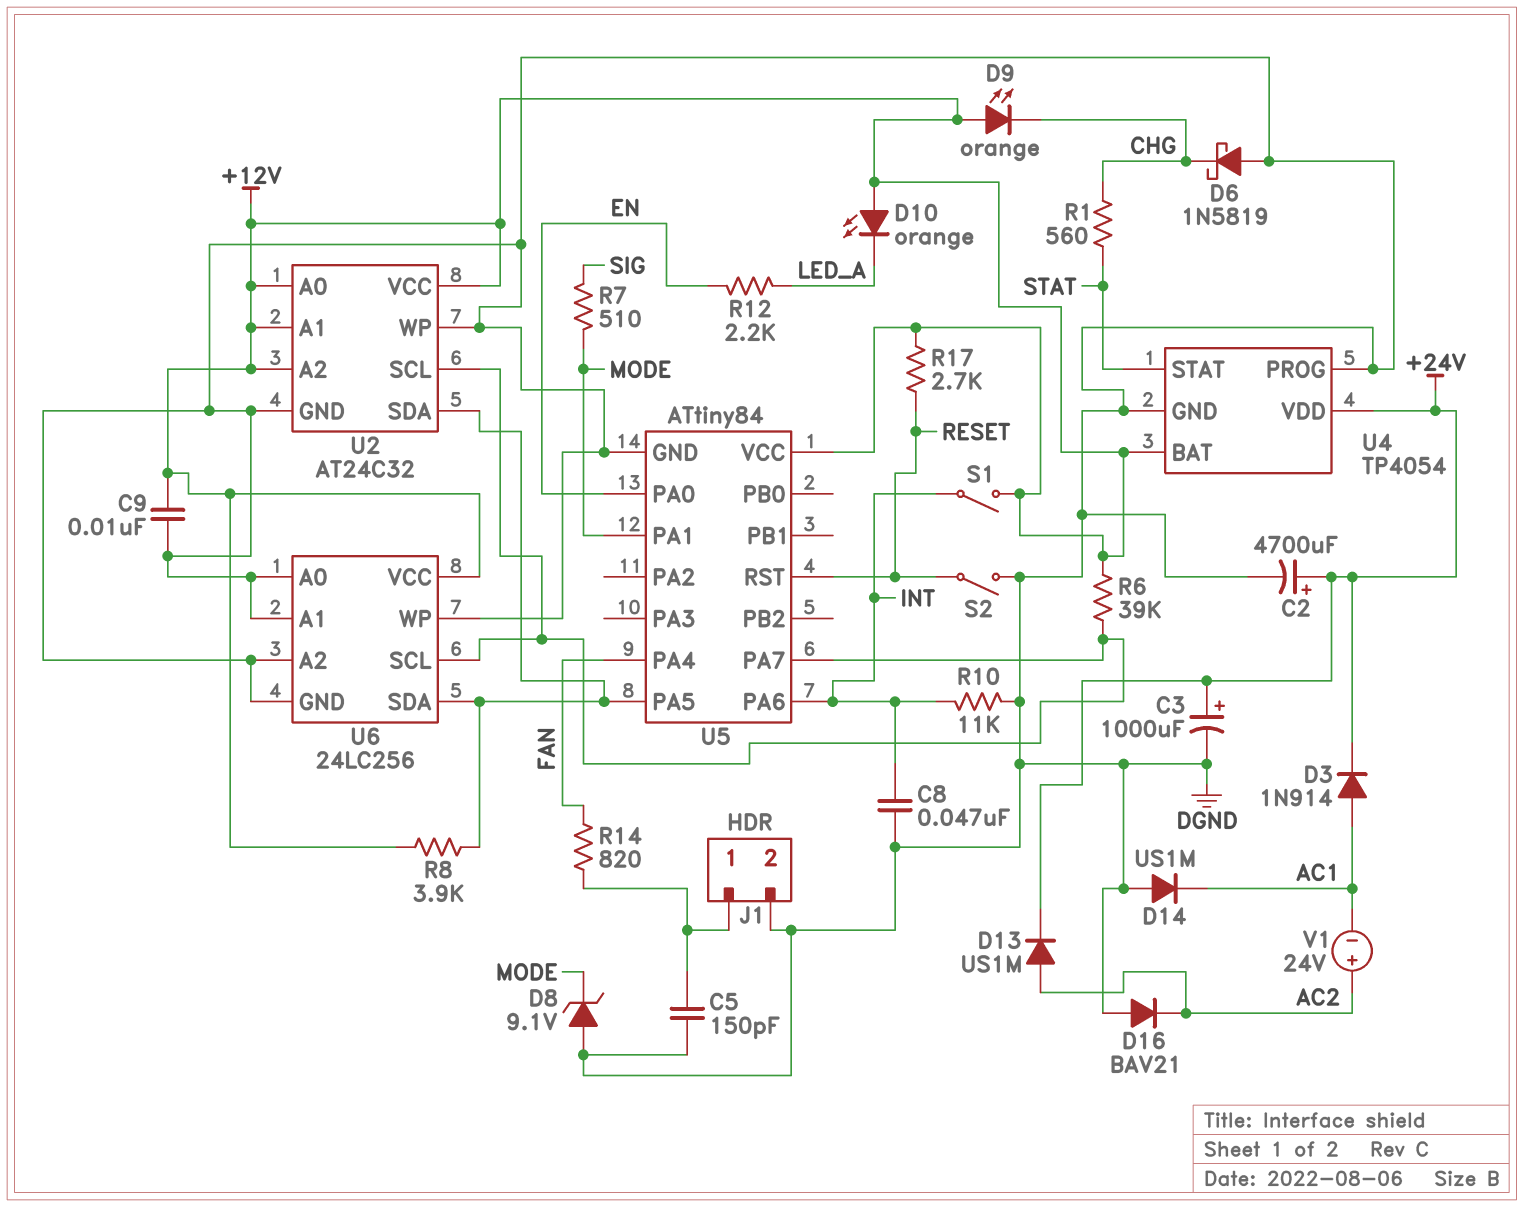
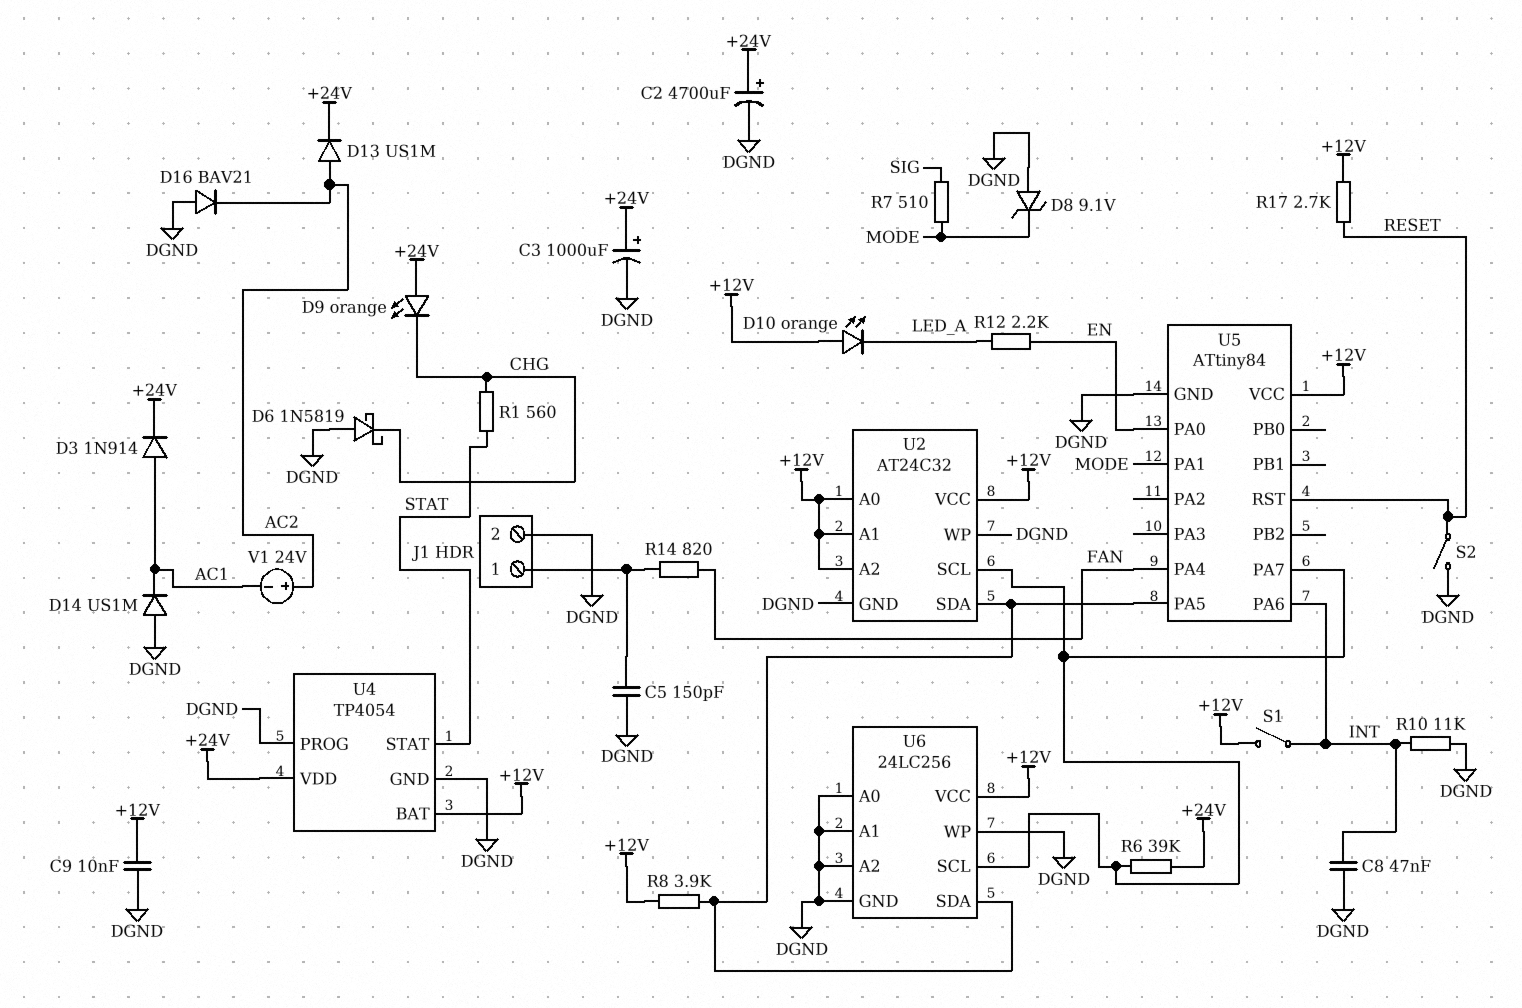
D9: LED orange (A +12V, K CHG) -> LED orange (A +24V, K CHG)
R6: 39k (+12V, U2/SCL) -> 39k (+24V, U2/SCL)

